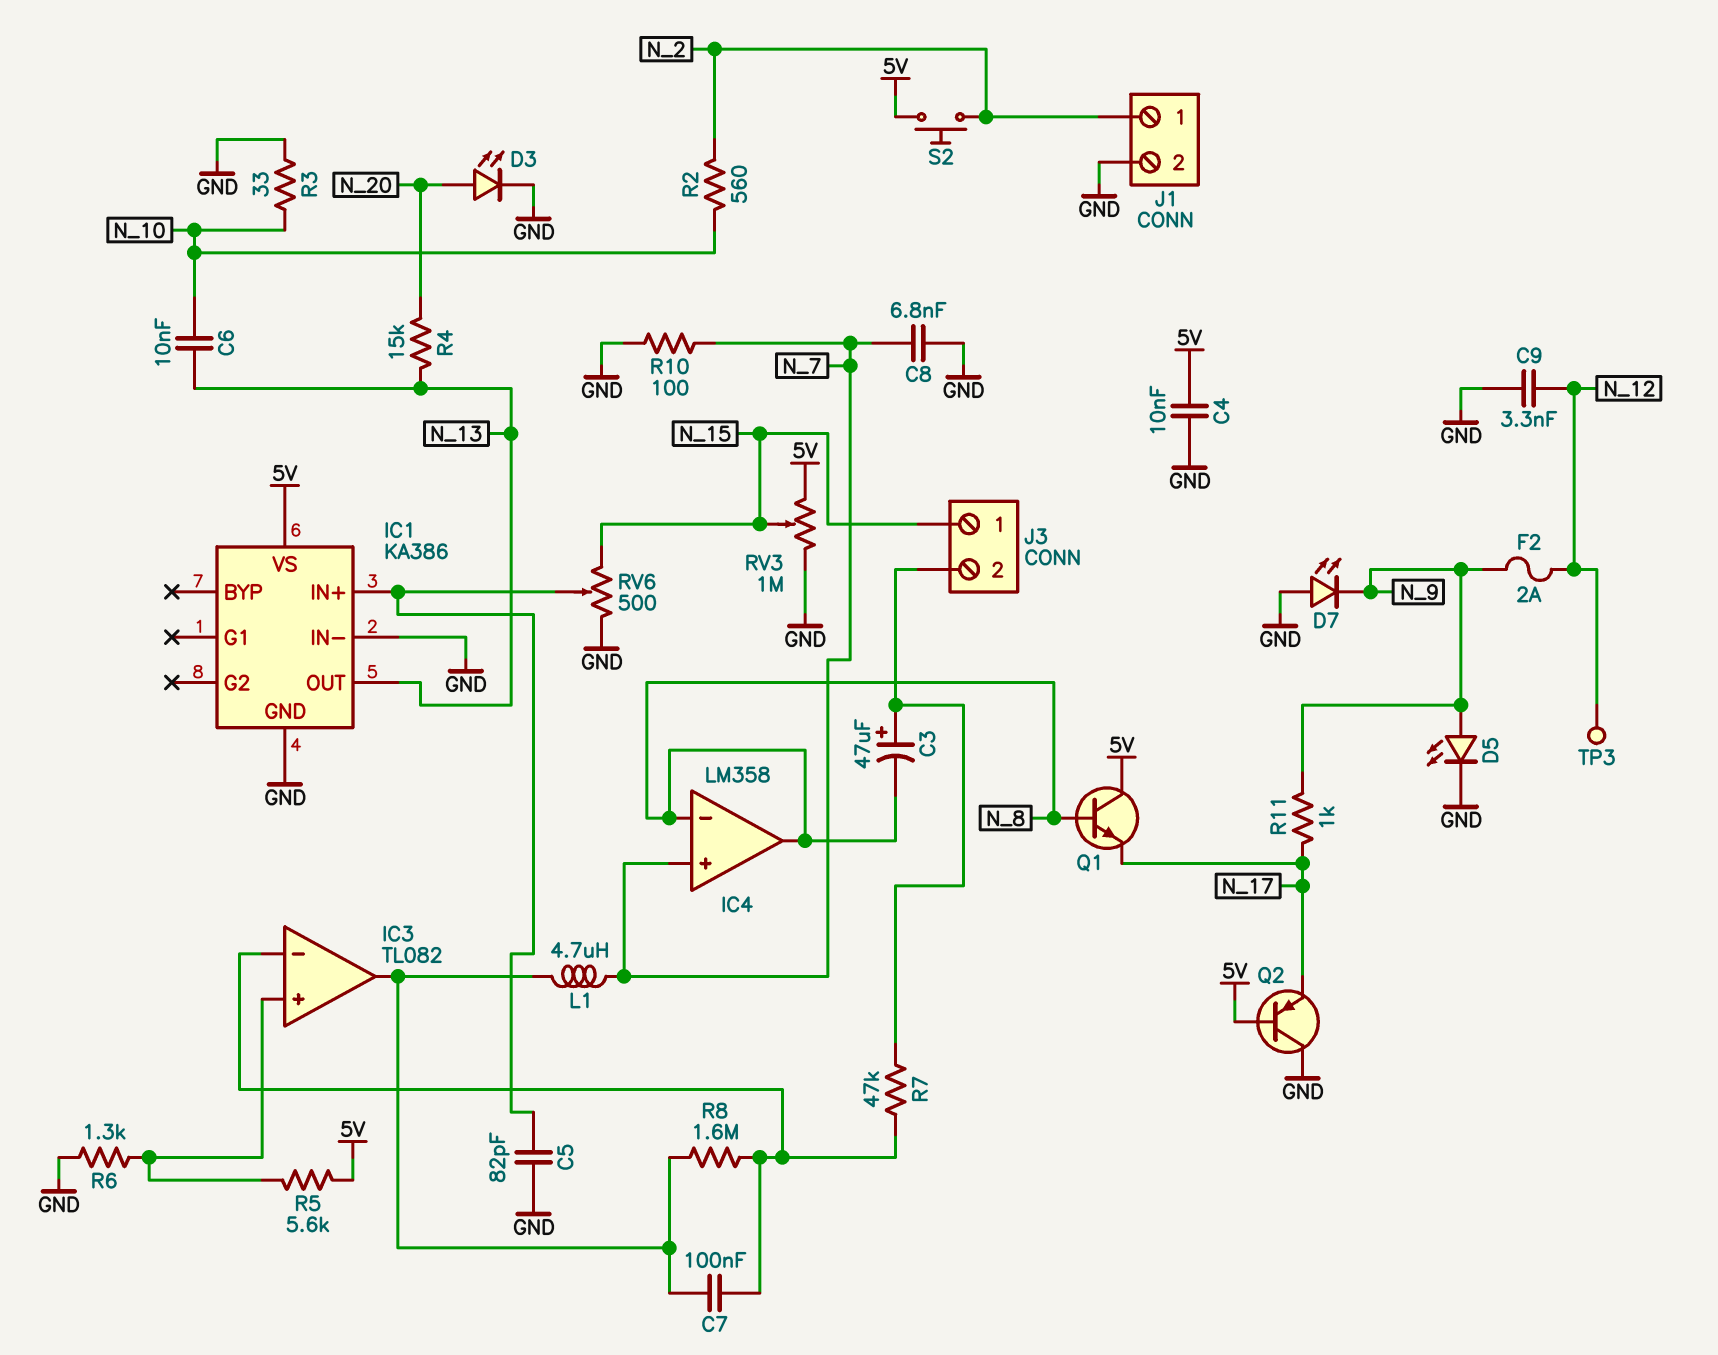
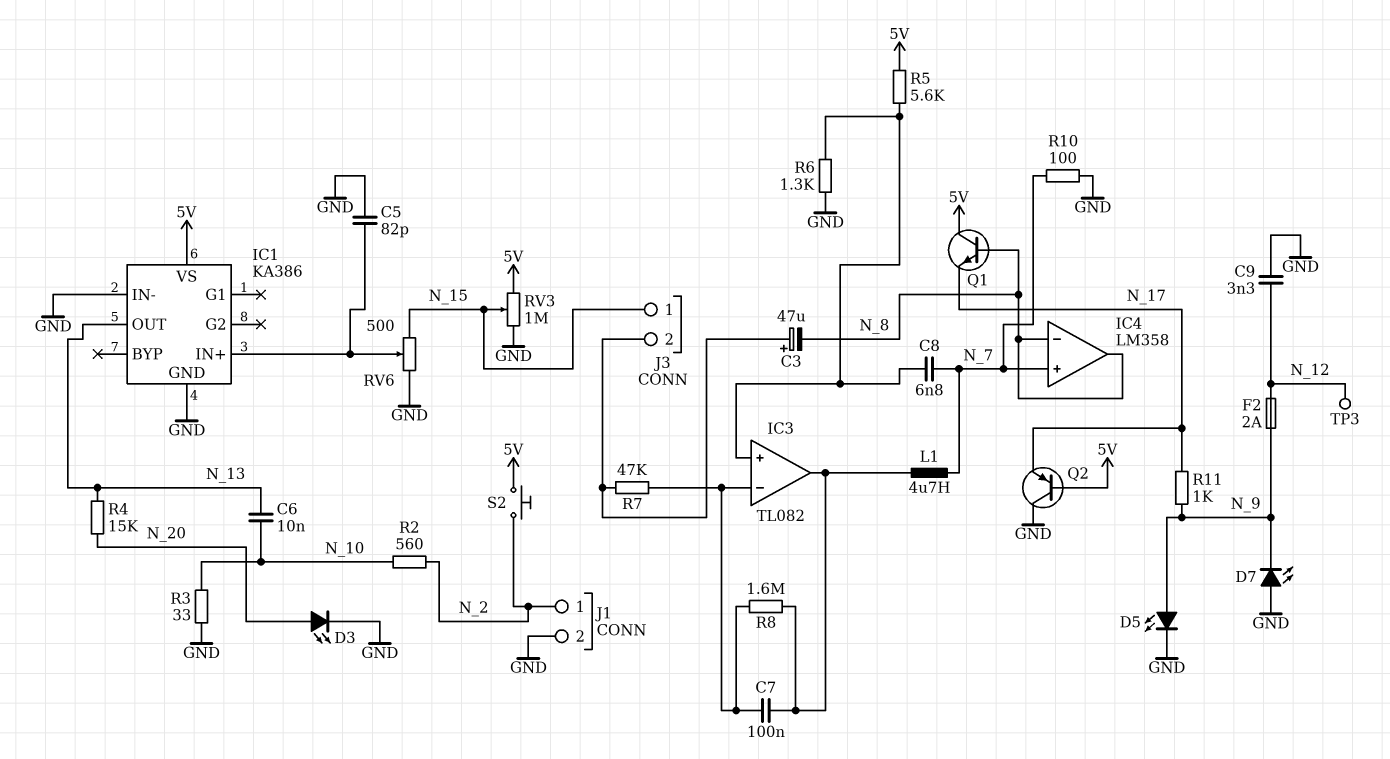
C4: 10nF (5V, GND) -> none
C8: 6.8nF (GND, N_7) -> 6.8nF (IC3/in+, N_7)

